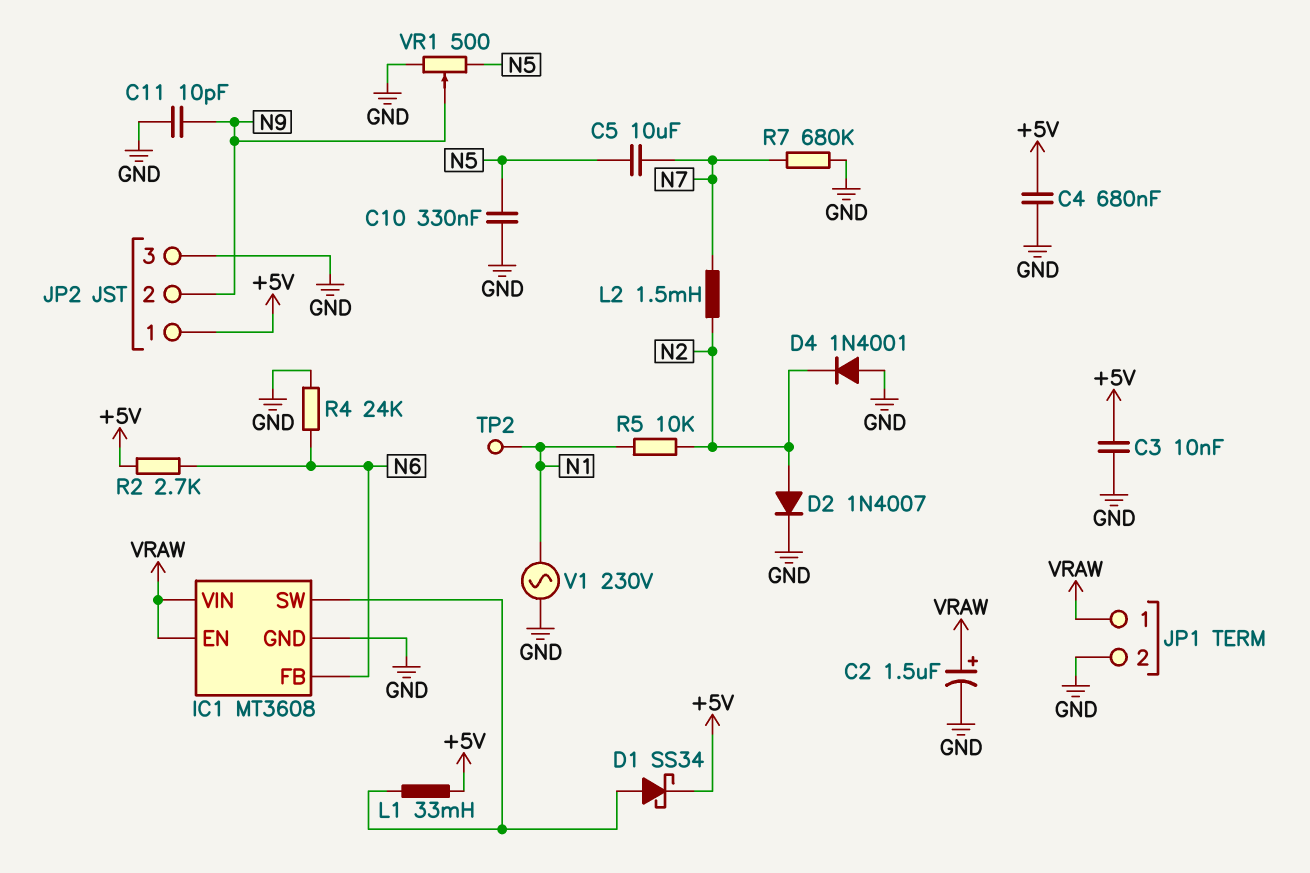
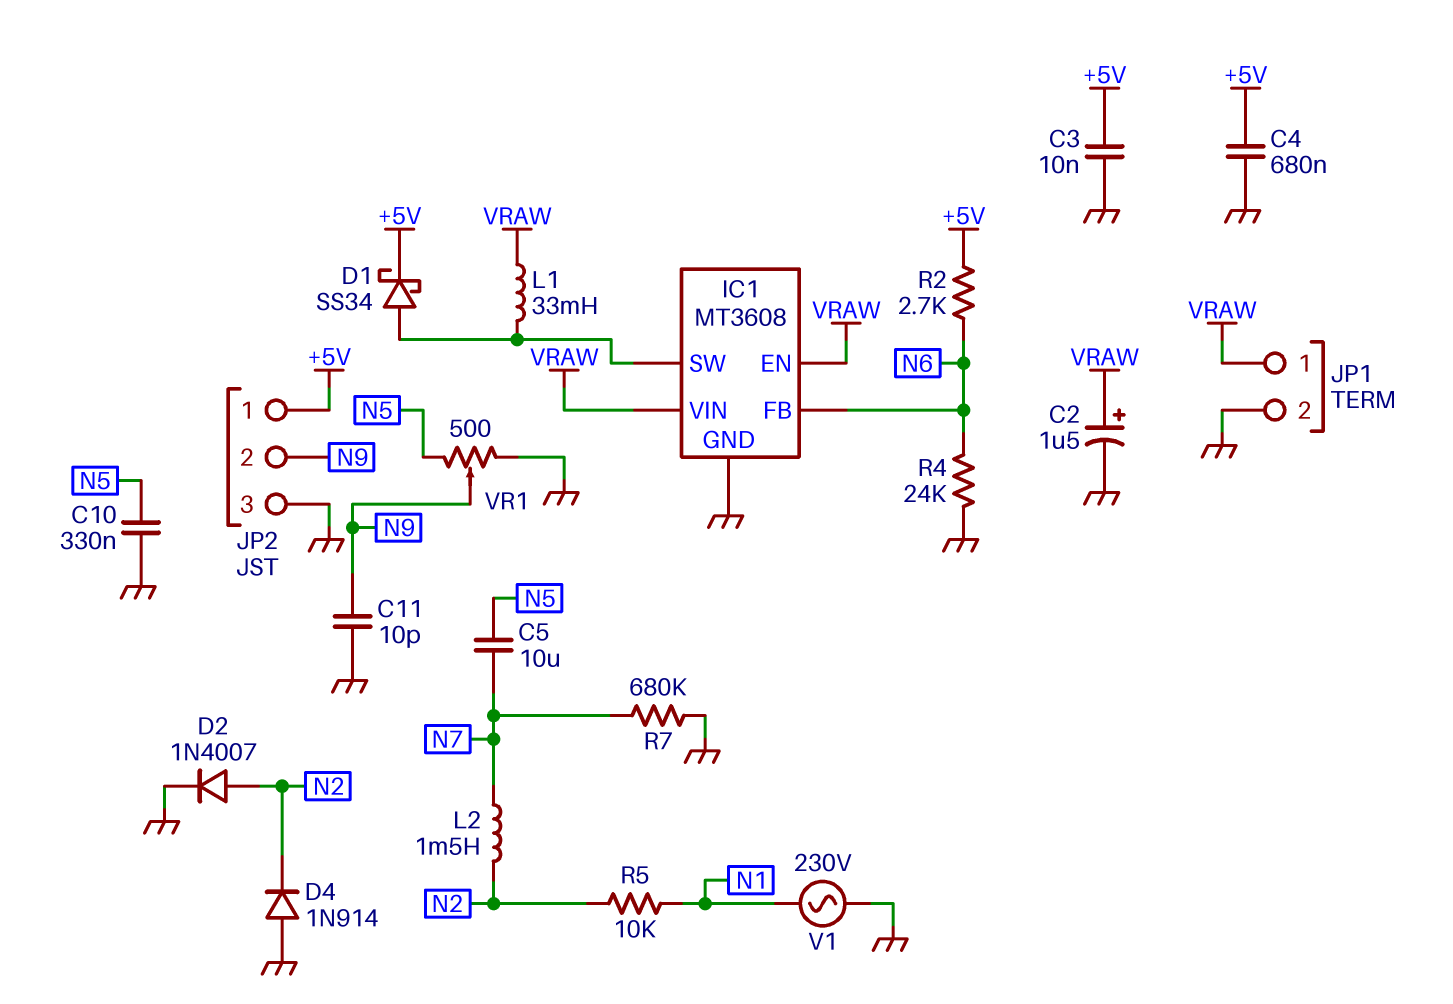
D4: diode 1N4001 (A GND, K N2) -> diode 1N914 (A GND, K N2)
L1: 33mH (+5V, IC1/SW) -> 33mH (IC1/SW, VRAW)
TP2: test point (N1) -> none

